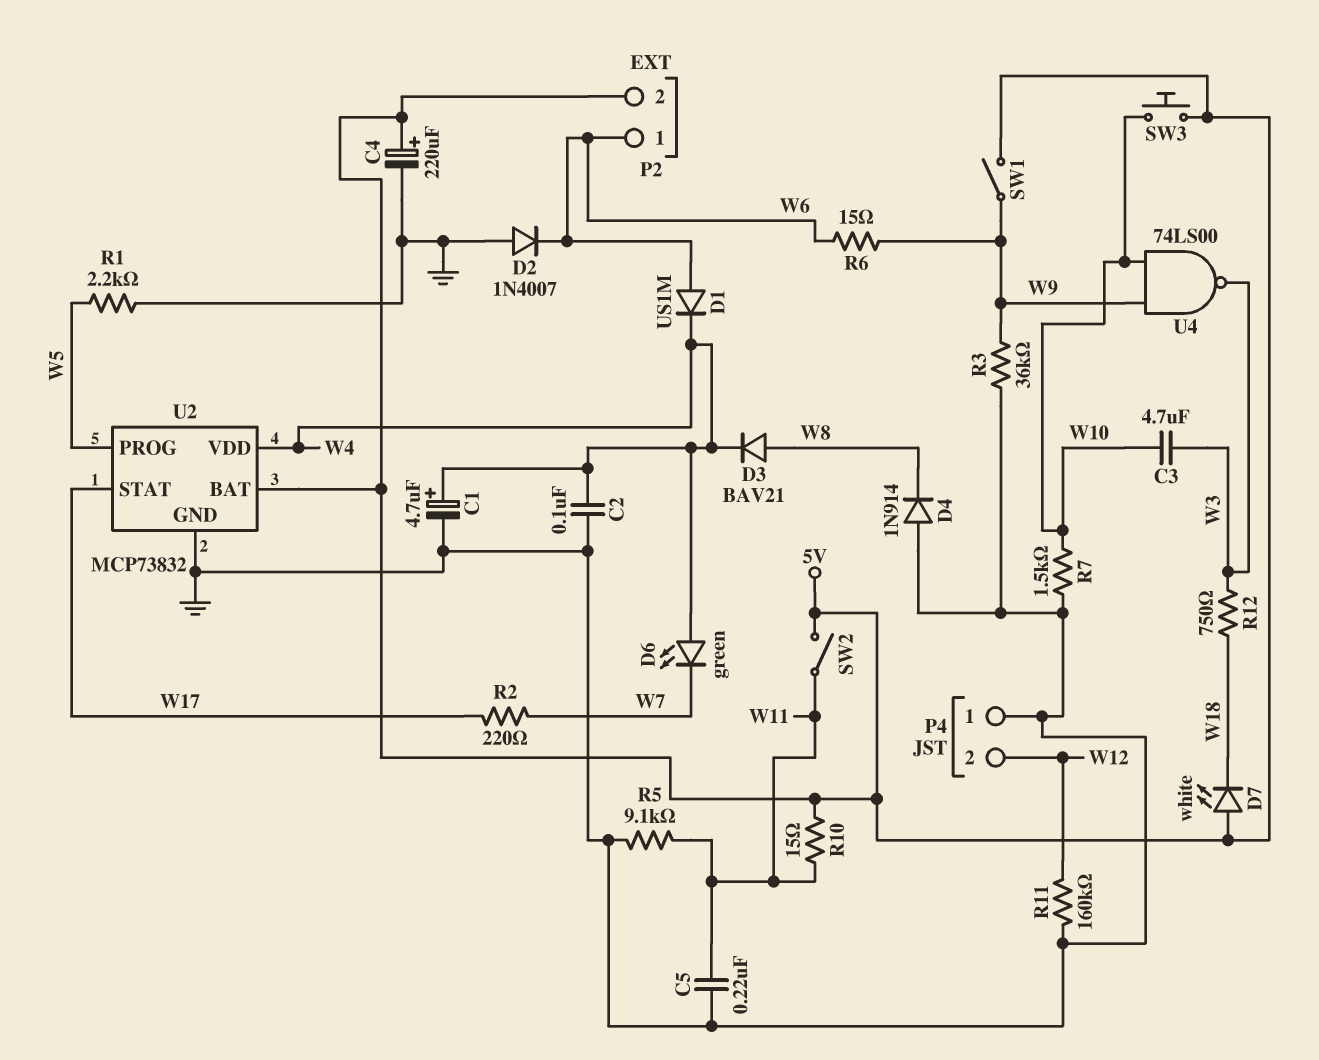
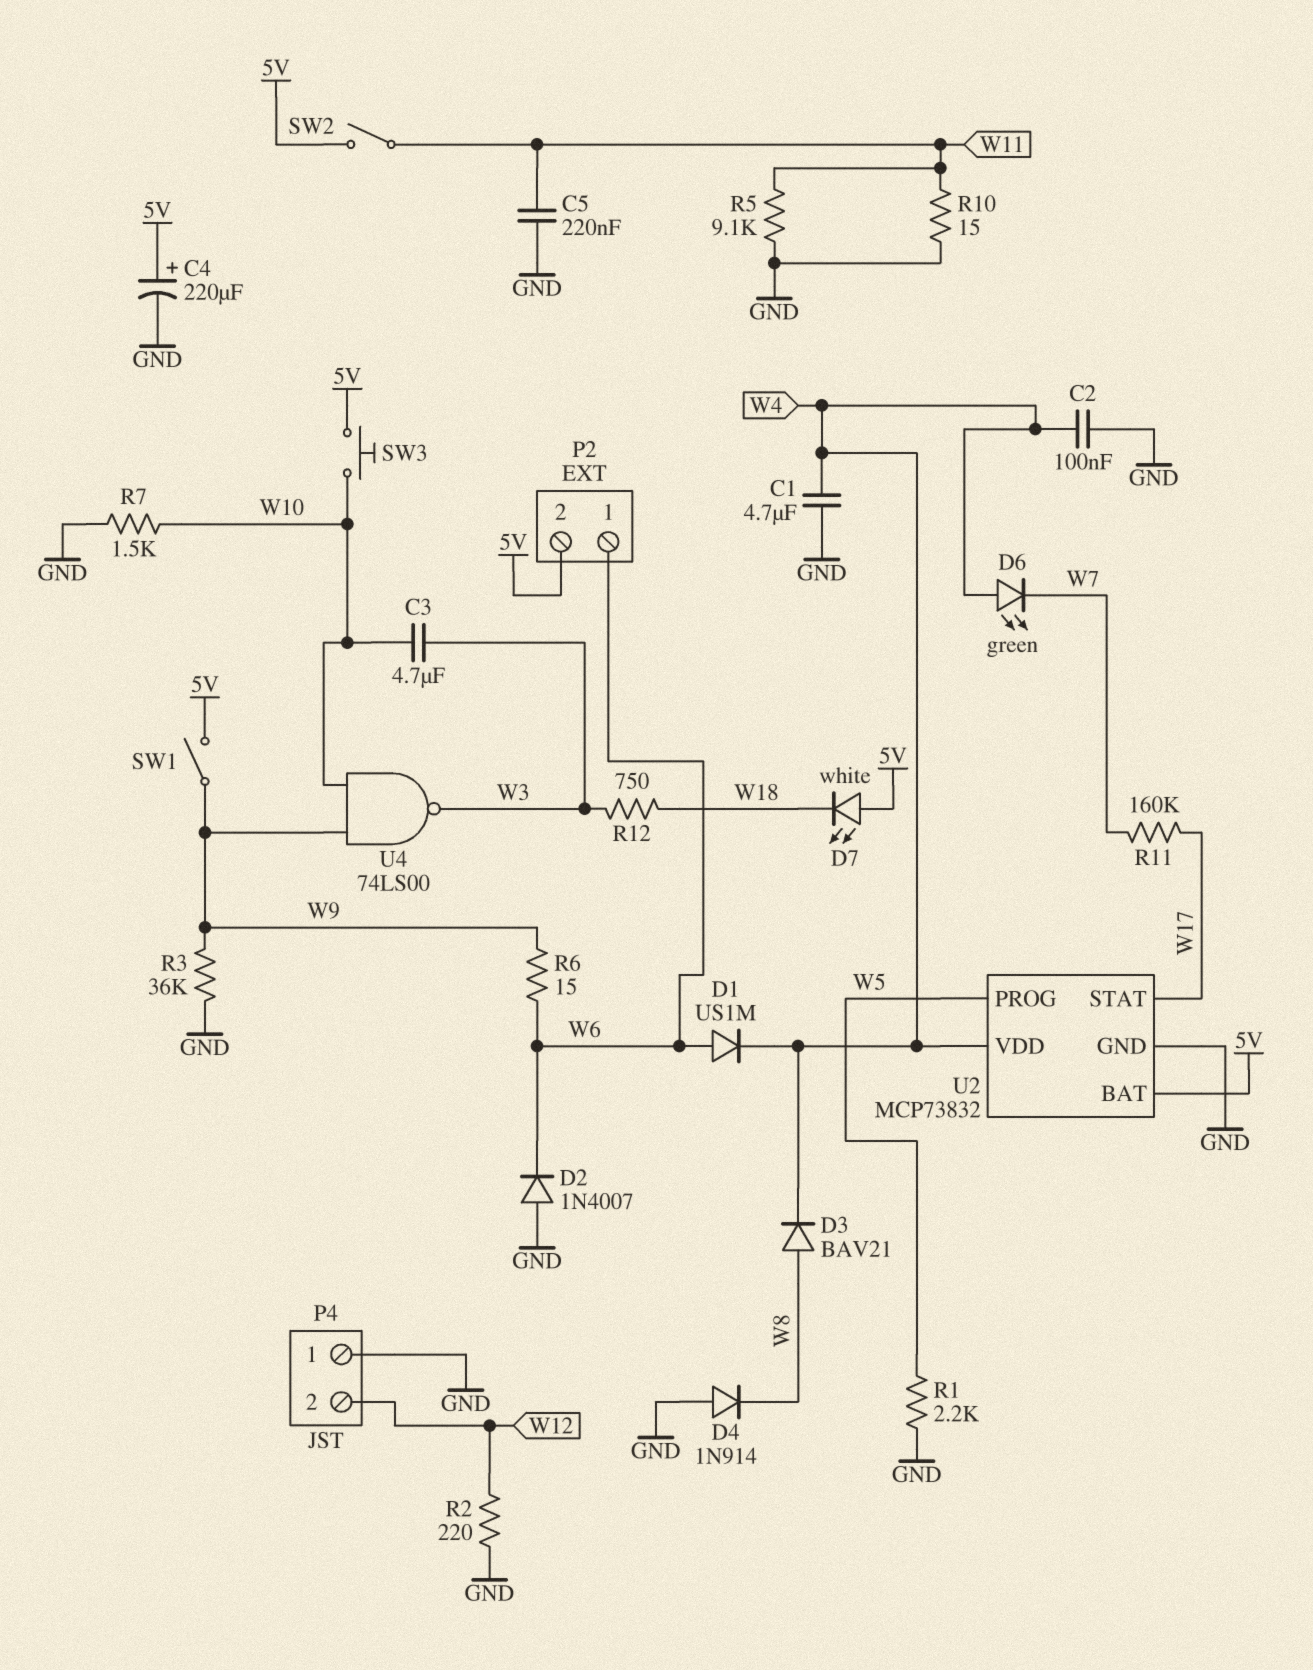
C1: 4.7uF (plus W4, minus GND) -> 4.7uF (GND, W4)
R2: 220 (W7, W17) -> 220 (GND, W12)
R10: 15 (5V, W11) -> 15 (GND, W11)
R11: 160k (GND, W12) -> 160k (W7, W17)

